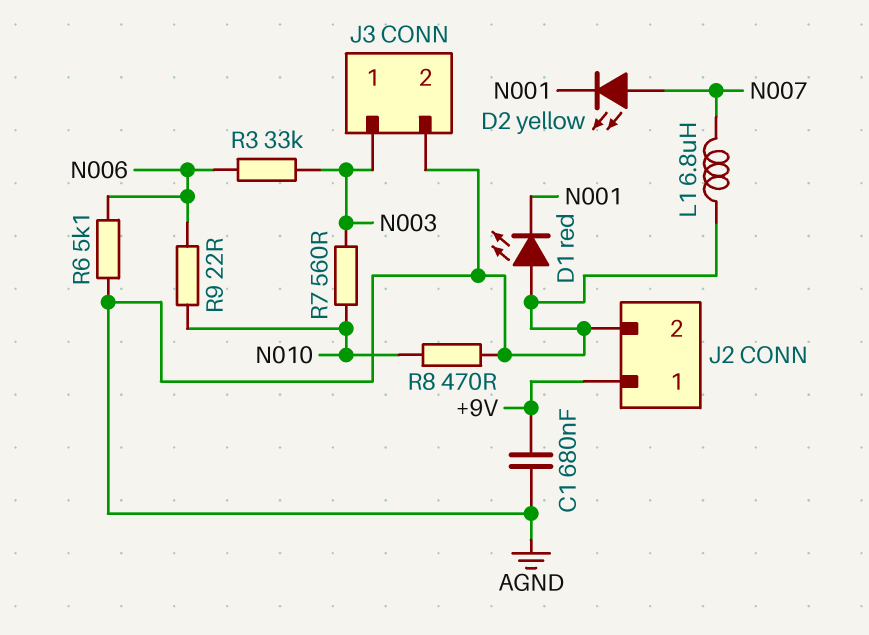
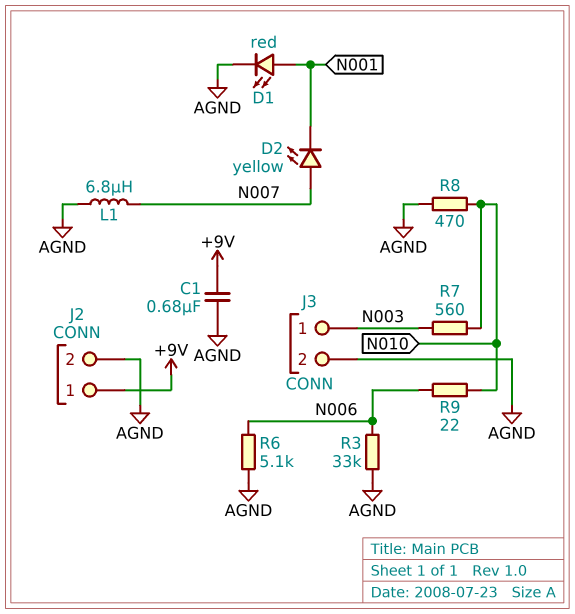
D1: LED red (A AGND, K N001) -> LED red (A N001, K AGND)
R3: 33k (N003, N006) -> 33k (AGND, N006)

